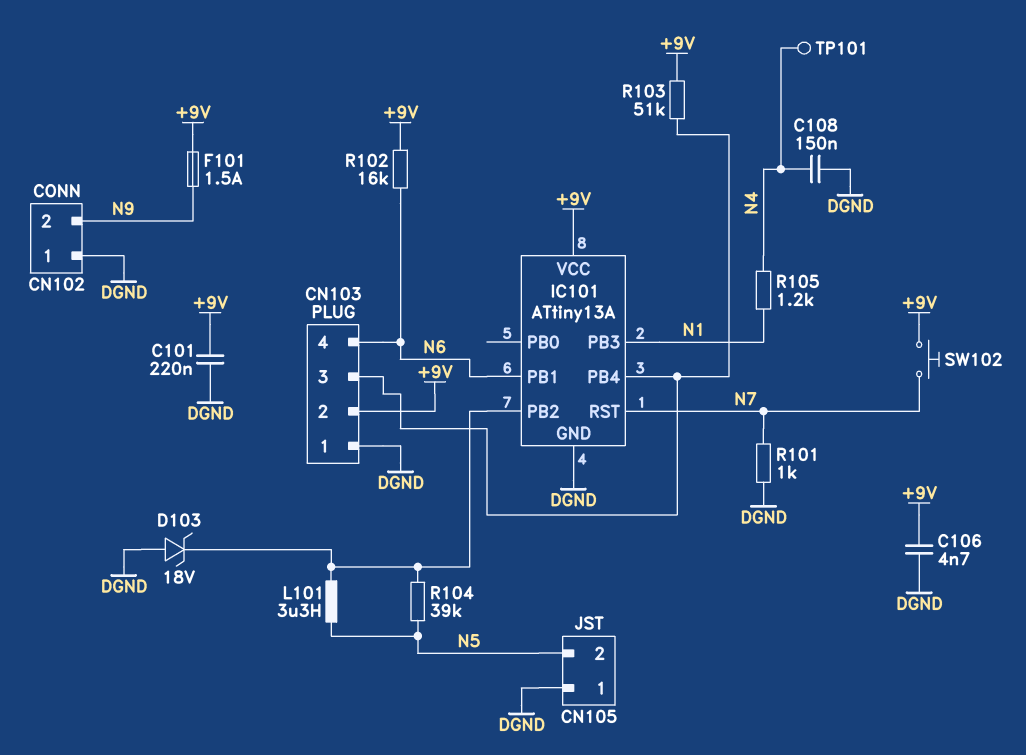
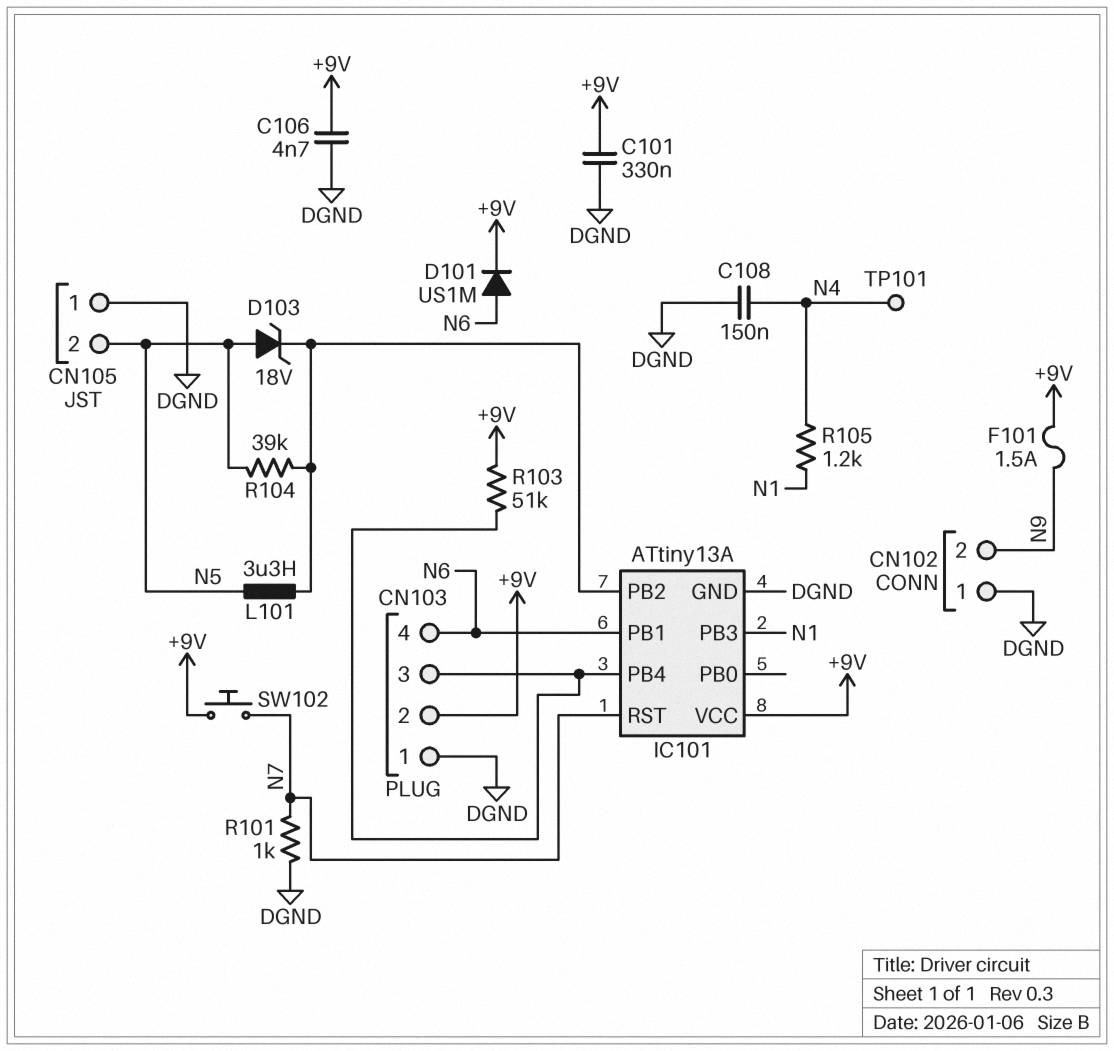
C101: 220nF (+9V, DGND) -> 330nF (+9V, DGND)
D101: none -> diode US1M (A N6, K +9V)
D103: zener 18V (A DGND, K IC101/PB2) -> zener 18V (A N5, K IC101/PB2)
R102: 16k (+9V, N6) -> none

